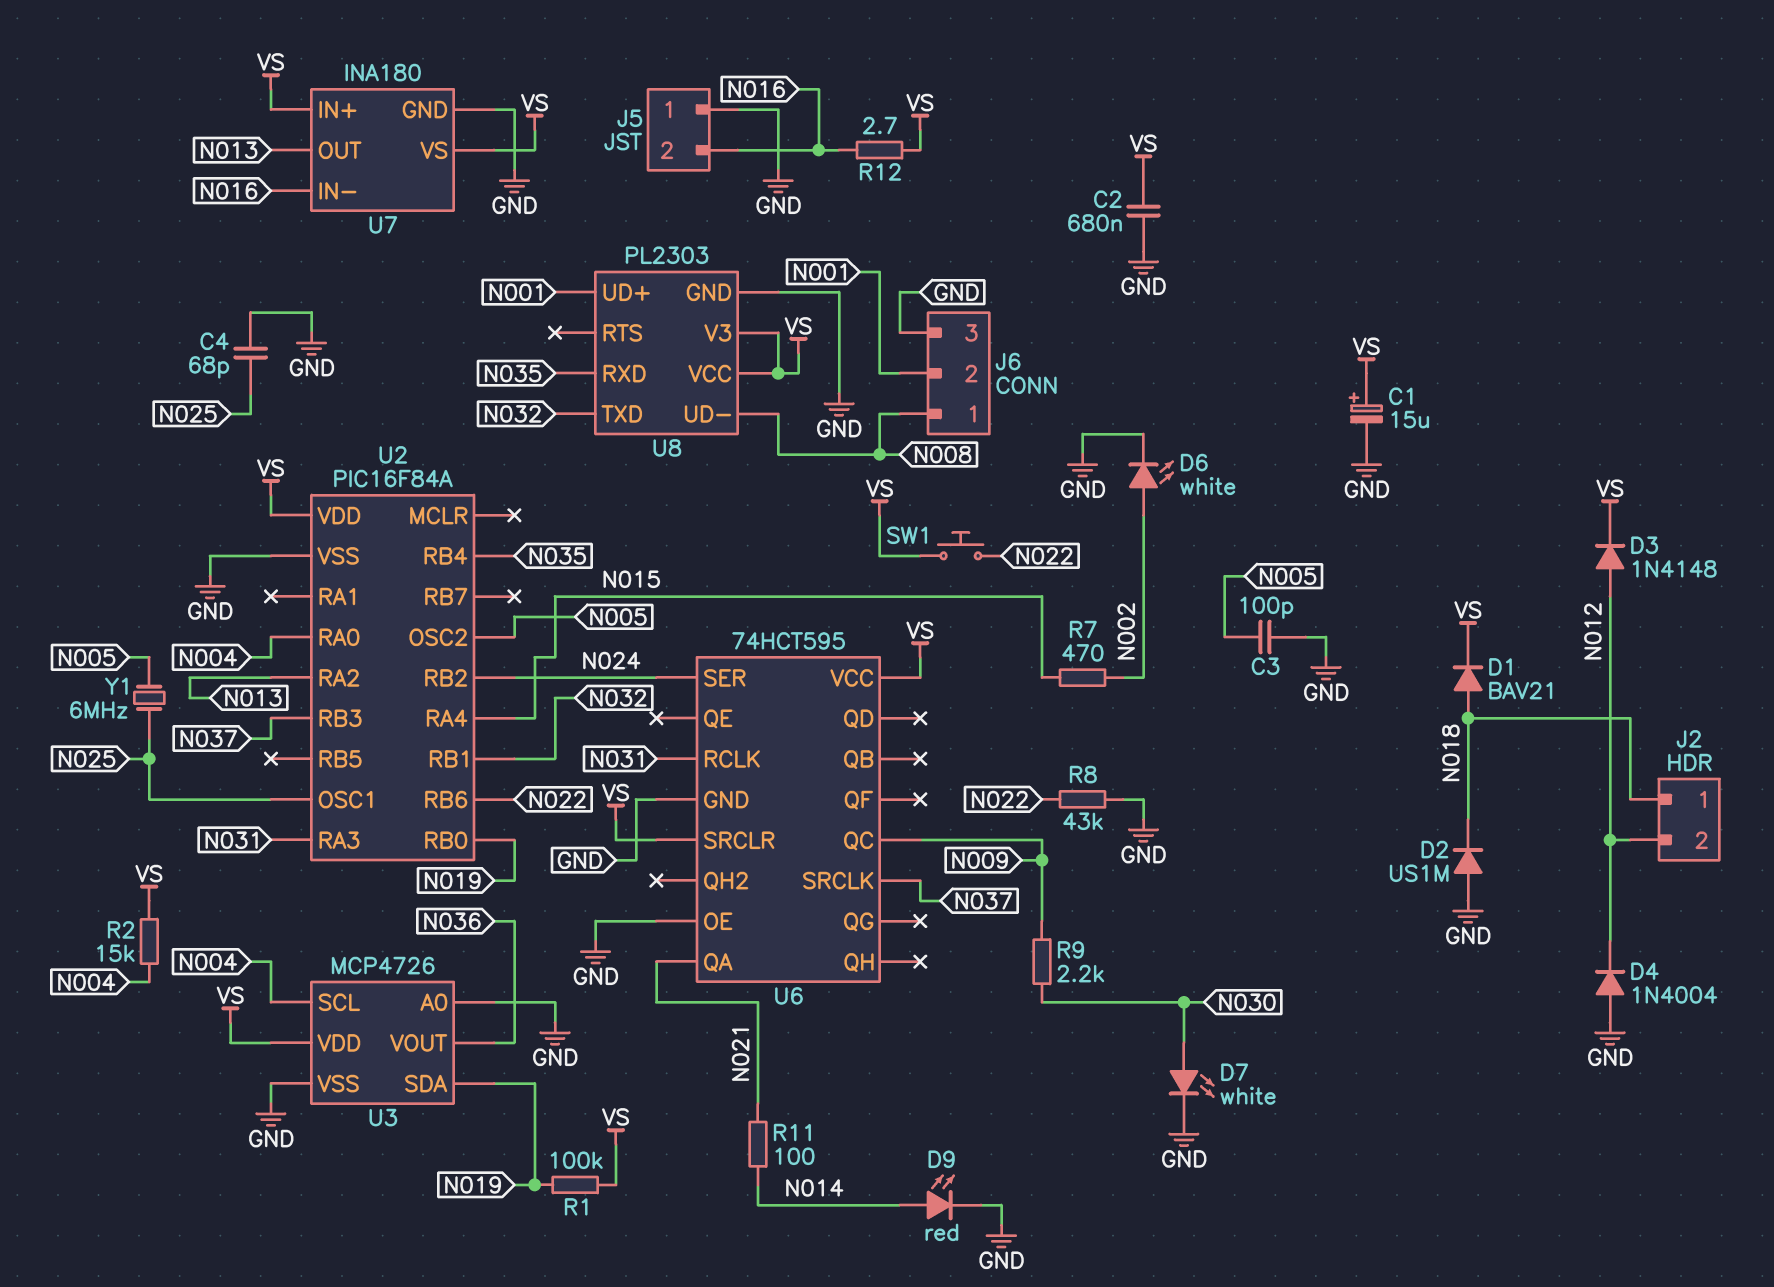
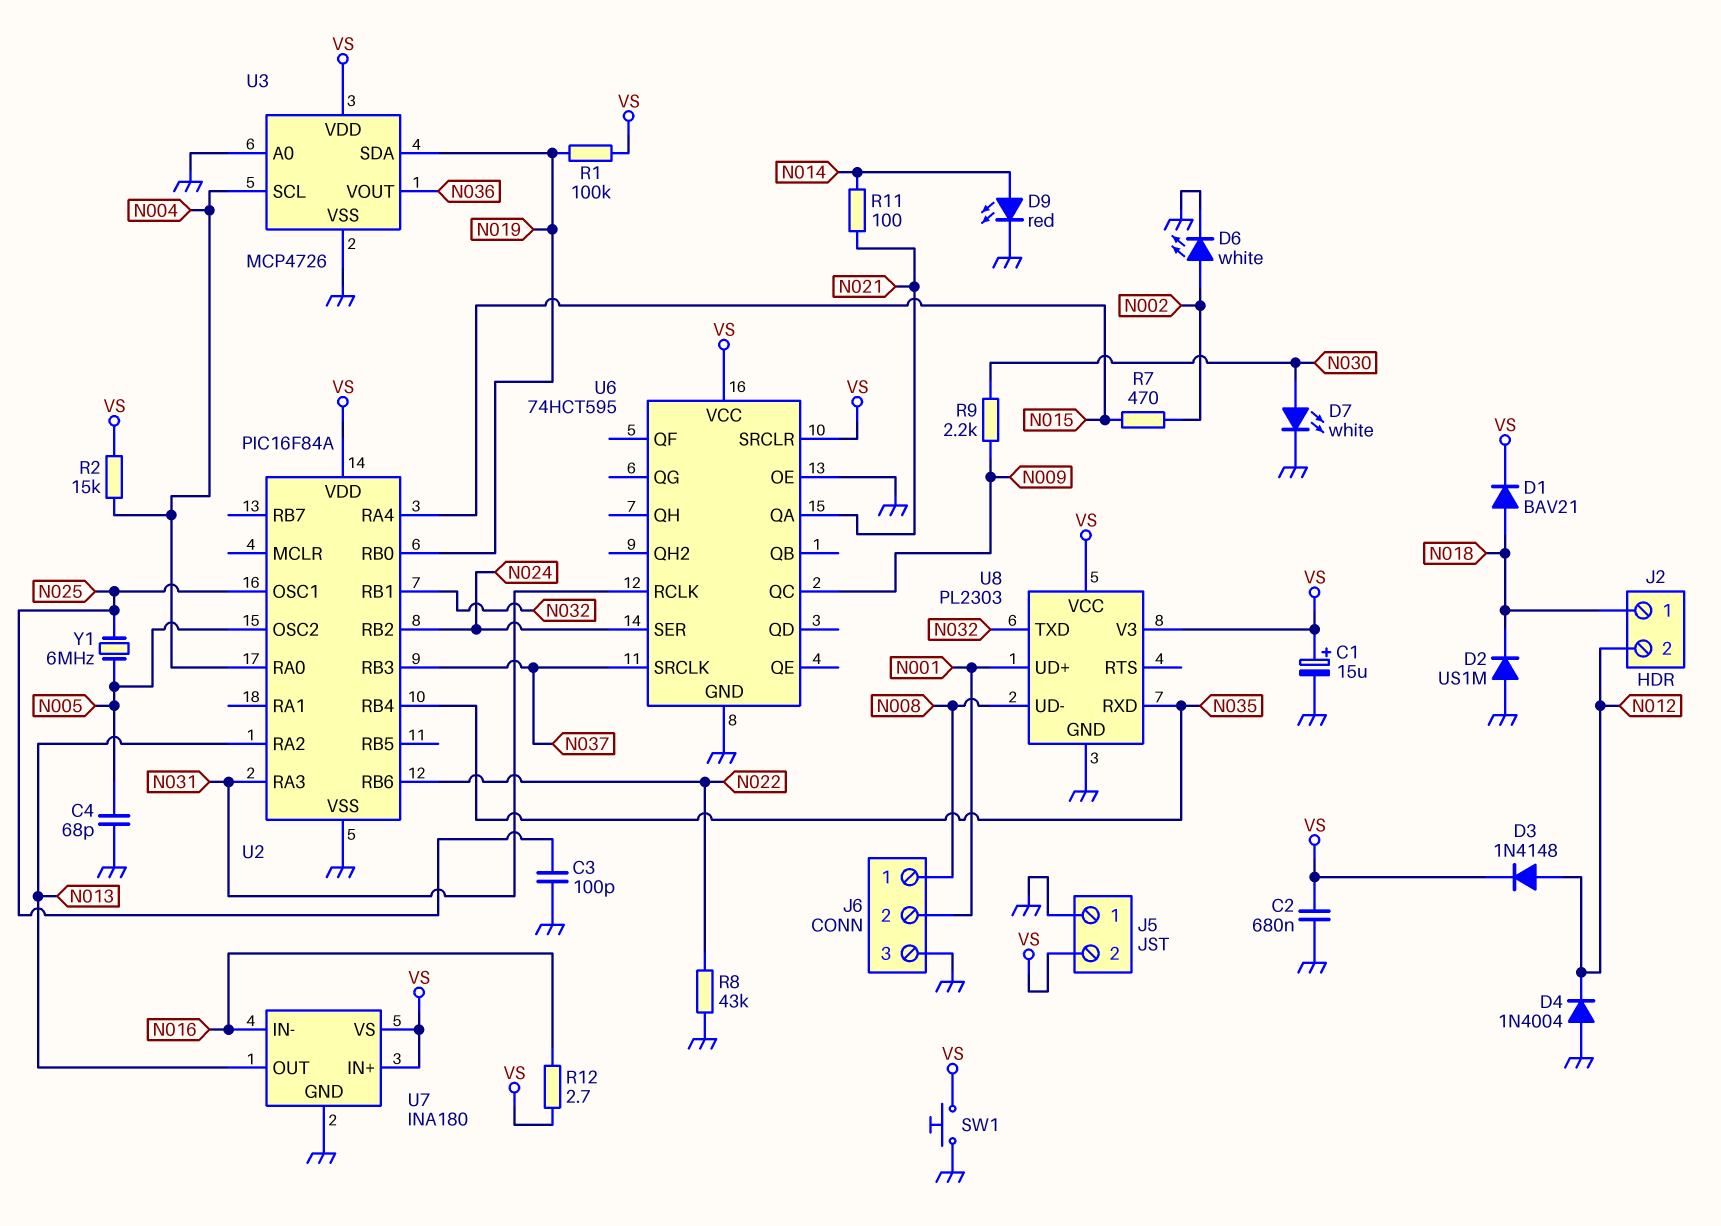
C3: 100pF (GND, N005) -> 100pF (GND, N025)
C4: 68pF (GND, N025) -> 68pF (GND, N005)
J5 pin 2: N016 -> VS
SW1: button (N022, VS) -> button (GND, VS)

